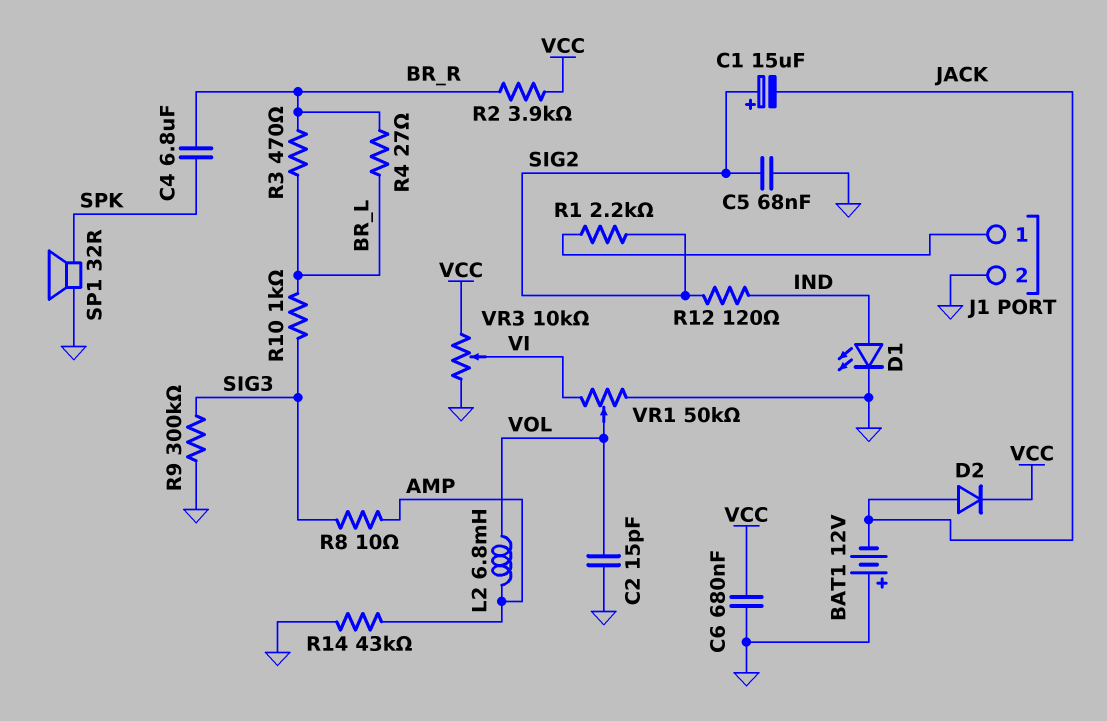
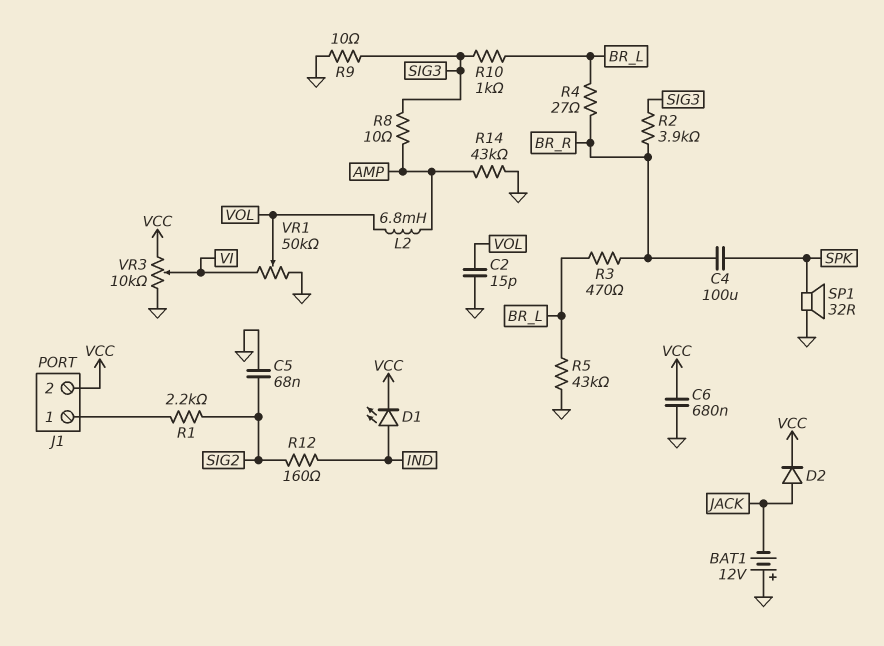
C1: 15uF (plus SIG2, minus JACK) -> none
C4: 6.8uF (BR_R, SPK) -> 100uF (BR_R, SPK)
D1: LED (A IND, K GND) -> LED (A IND, K VCC)
J1 pin 2: GND -> VCC
R2: 3.9k (BR_R, VCC) -> 3.9k (BR_R, SIG3)
R5: none -> 43k (BR_L, GND)
R9: 300k (GND, SIG3) -> 10 (GND, SIG3)
R12: 120 (IND, SIG2) -> 160 (IND, SIG2)

